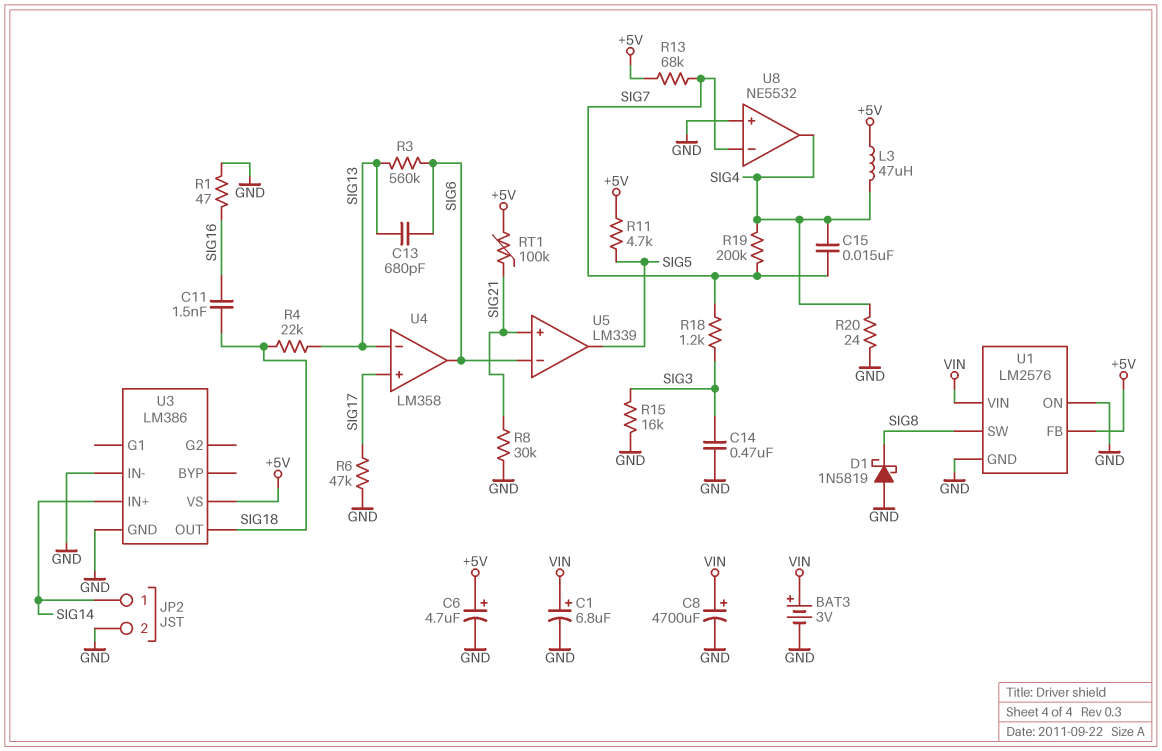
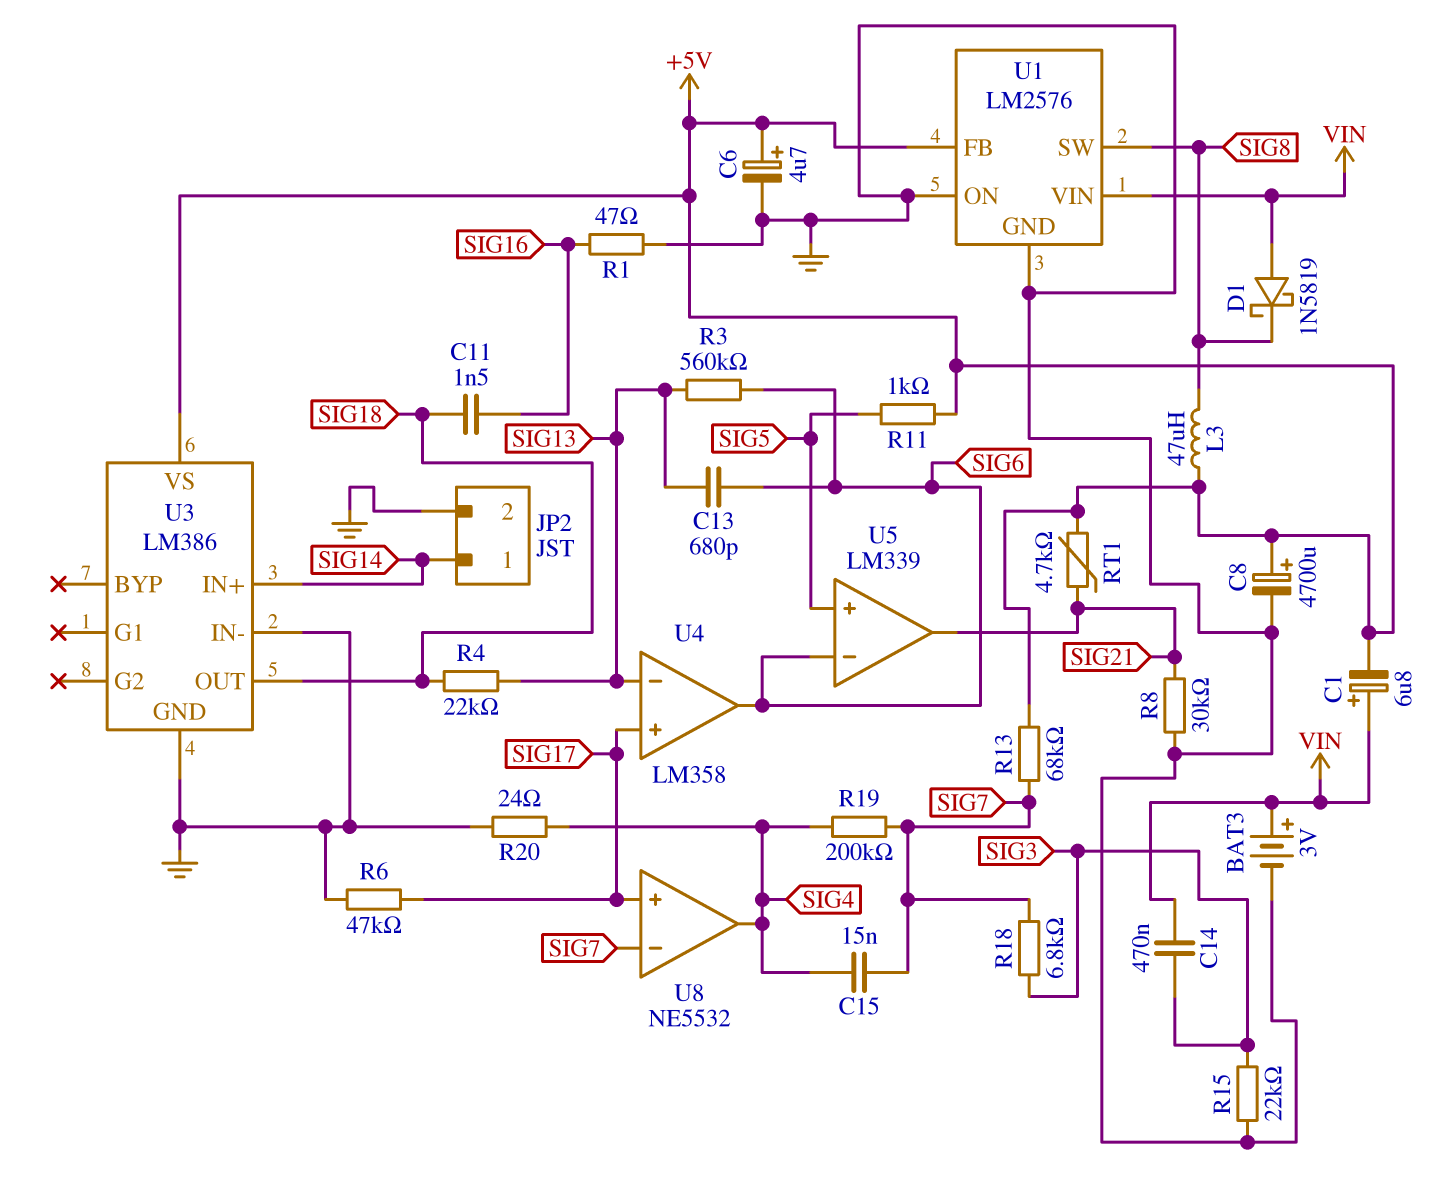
C1: 6.8uF (plus VIN, minus GND) -> 6.8uF (plus VIN, minus +5V)
C8: 4700uF (plus VIN, minus GND) -> 4700uF (plus +5V, minus GND)
C14: 470nF (GND, SIG3) -> 470nF (SIG3, VIN)
D1: schottky 1N5819 (A GND, K SIG8) -> schottky 1N5819 (A VIN, K SIG8)
L3: 47uH (+5V, SIG4) -> 47uH (+5V, SIG8)
R11: 4.7k (+5V, SIG5) -> 1k (+5V, SIG5)
R15: 16k (GND, SIG3) -> 22k (GND, SIG3)
R18: 1.2k (SIG3, SIG7) -> 6.8k (SIG3, SIG7)
RT1: 100k (+5V, SIG21) -> 4.7k (+5V, SIG21)
U5 pin in+: SIG21 -> SIG5
U5 pin out: SIG5 -> SIG21
U8 pin in+: GND -> SIG17

